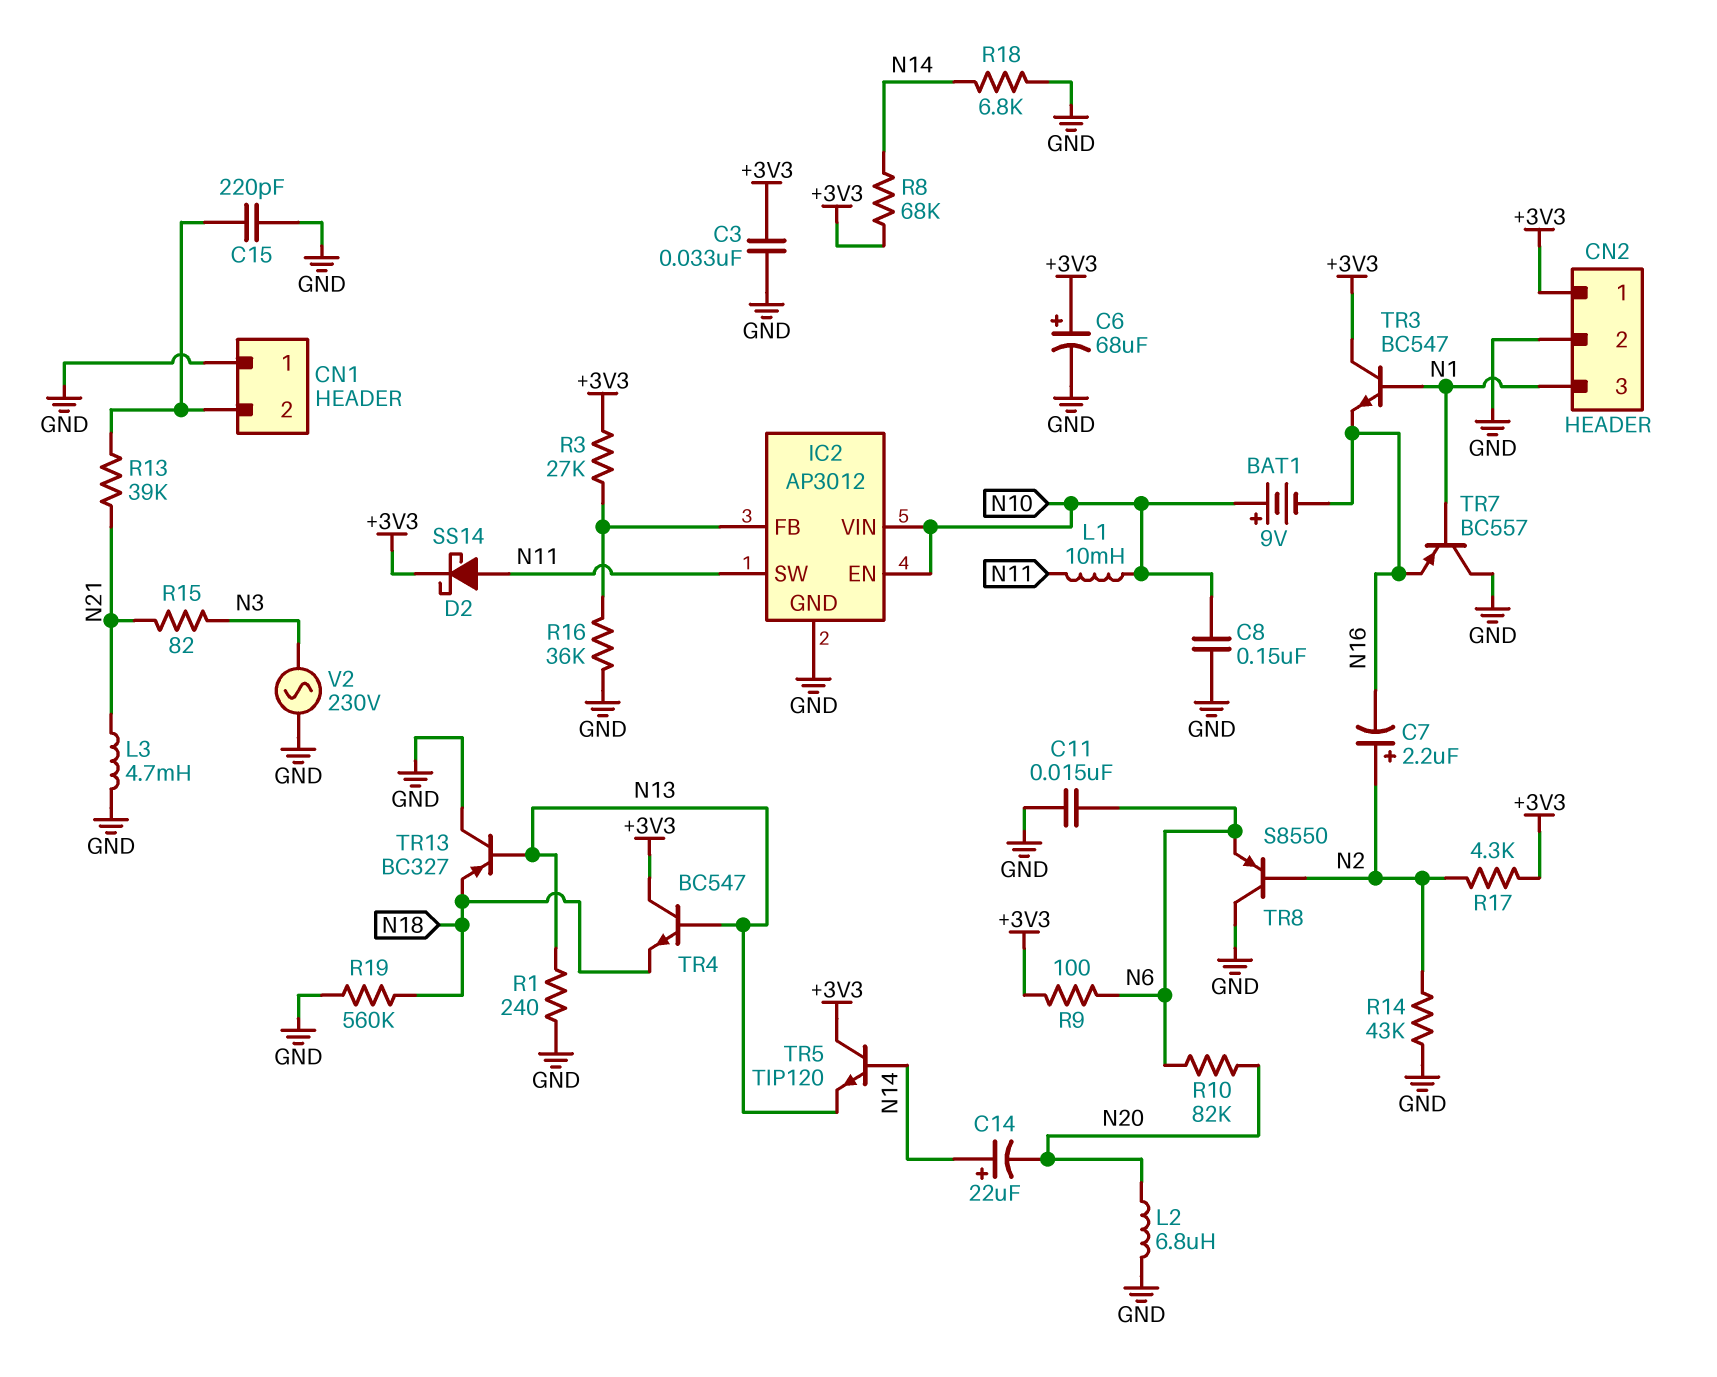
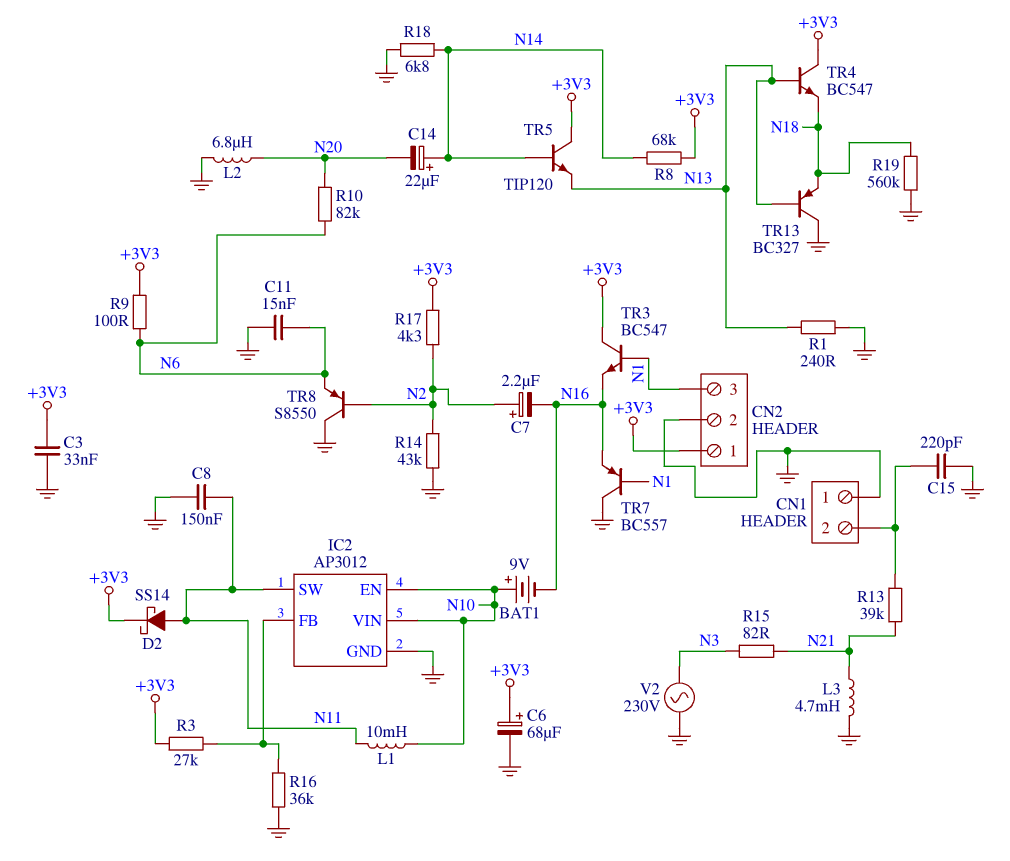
C8: 150nF (GND, N10) -> 150nF (GND, N11)

